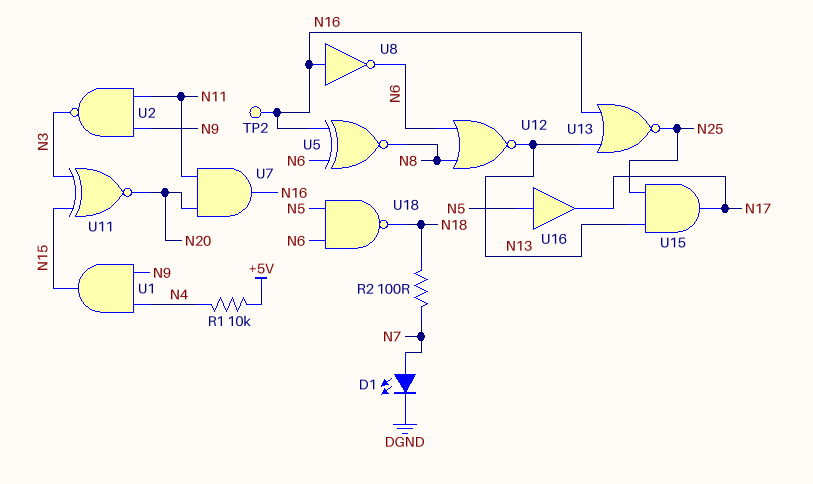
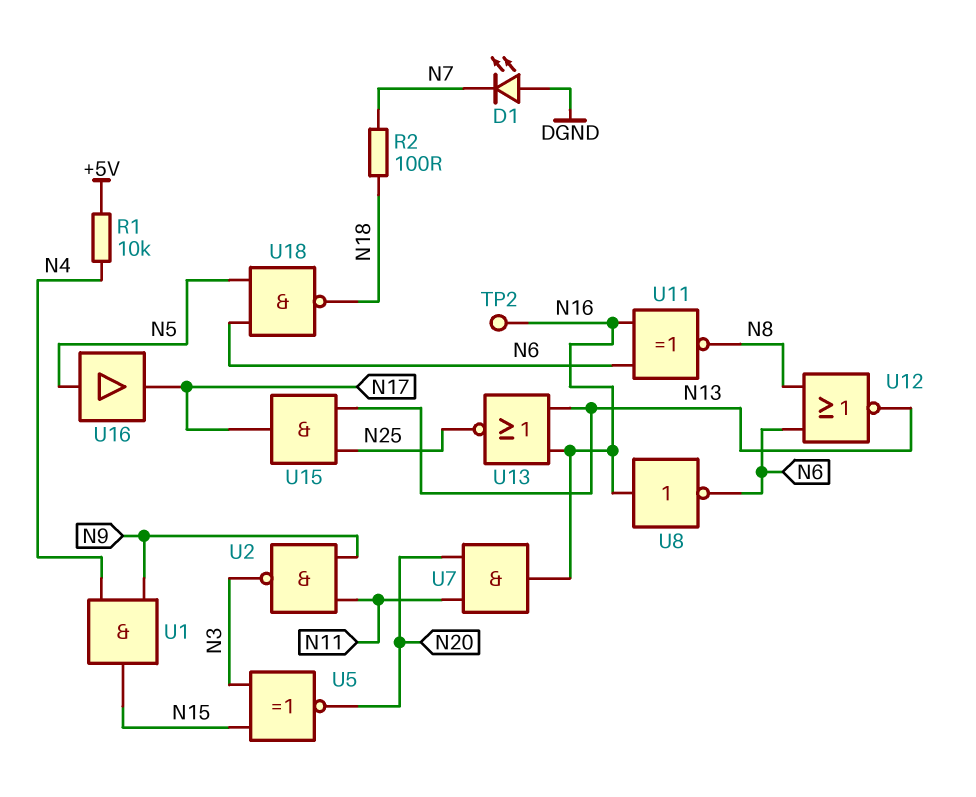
D1: LED (A N7, K DGND) -> LED (A DGND, K N7)
U5: XNOR (in N6, in N16, out N8) -> XNOR (in N3, in N15, out N20)
U11: XNOR (in N3, in N15, out N20) -> XNOR (in N6, in N16, out N8)

